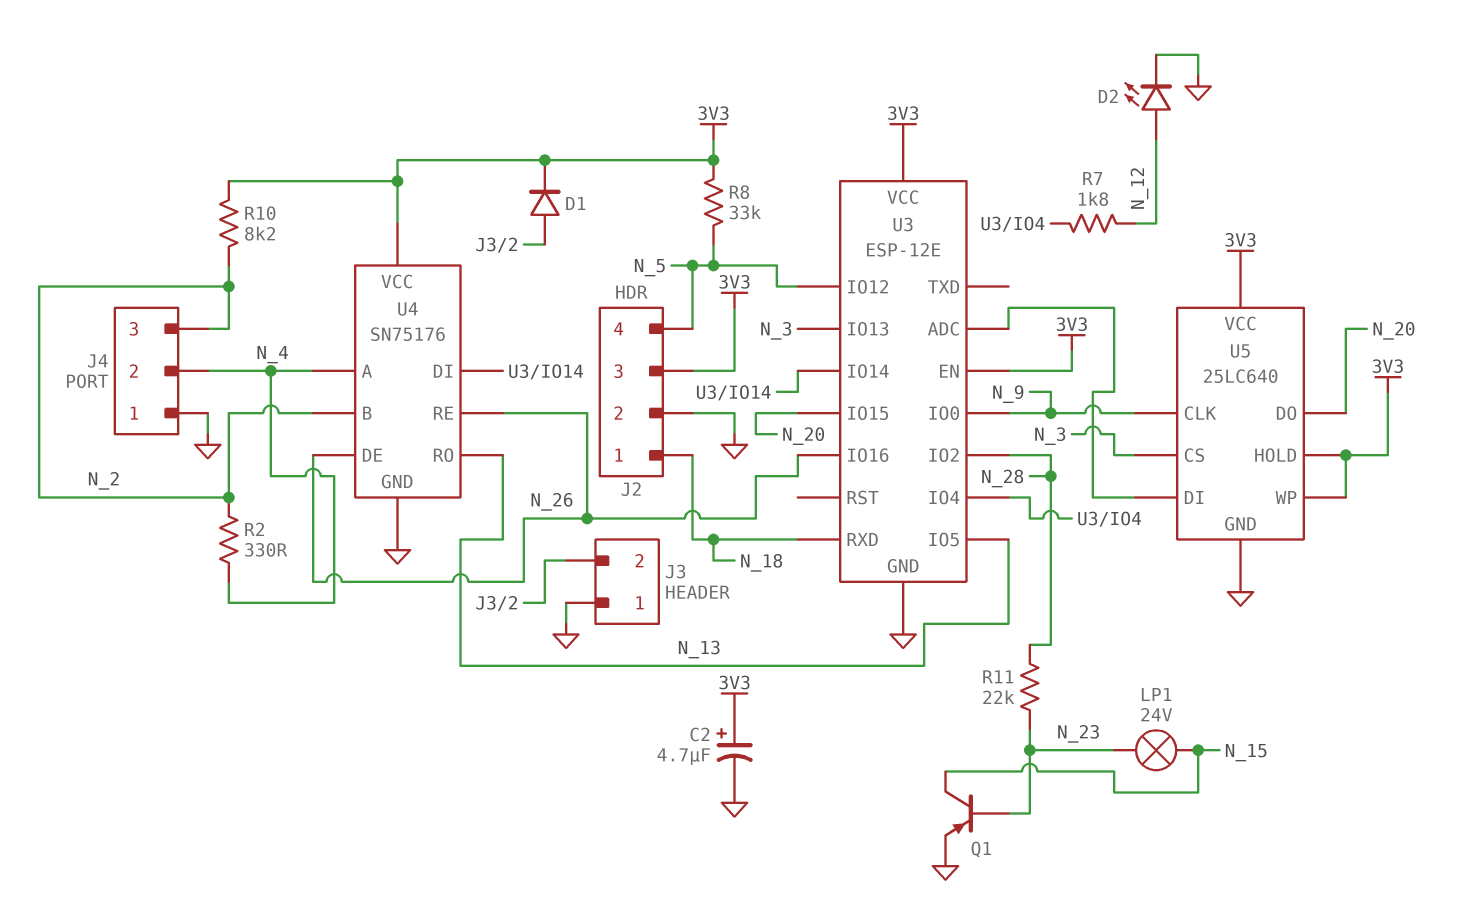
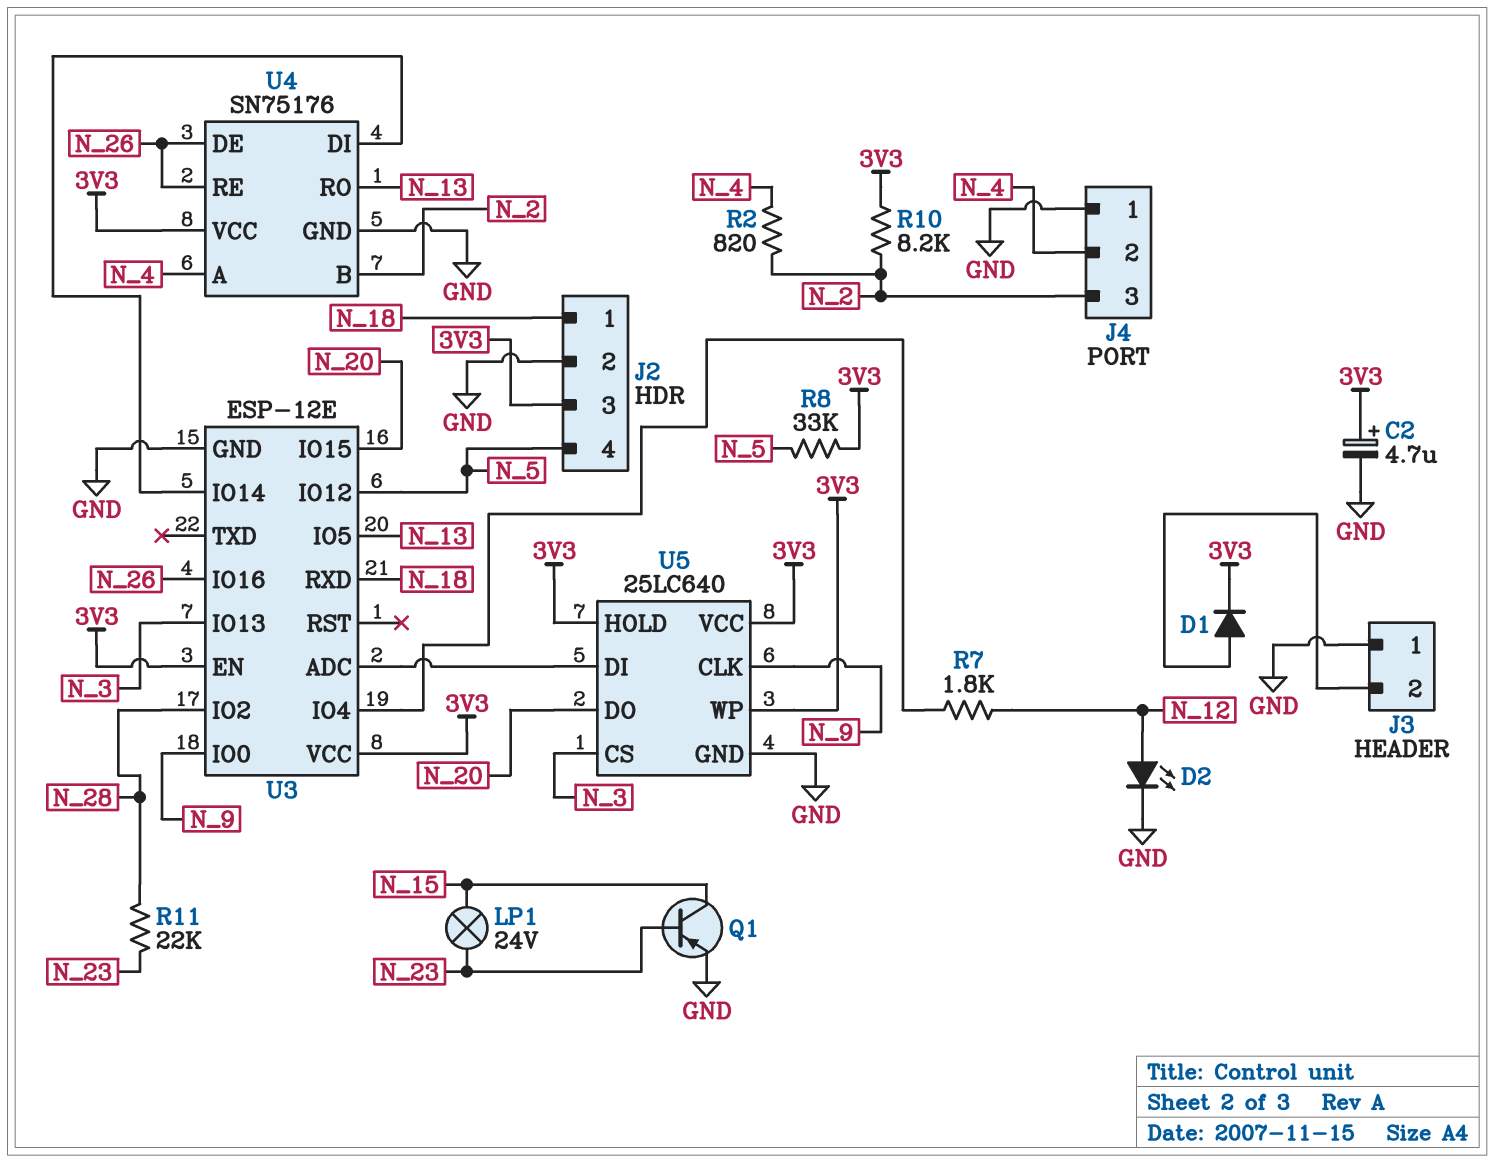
R2: 330 (N_2, N_4) -> 820 (N_2, N_4)

